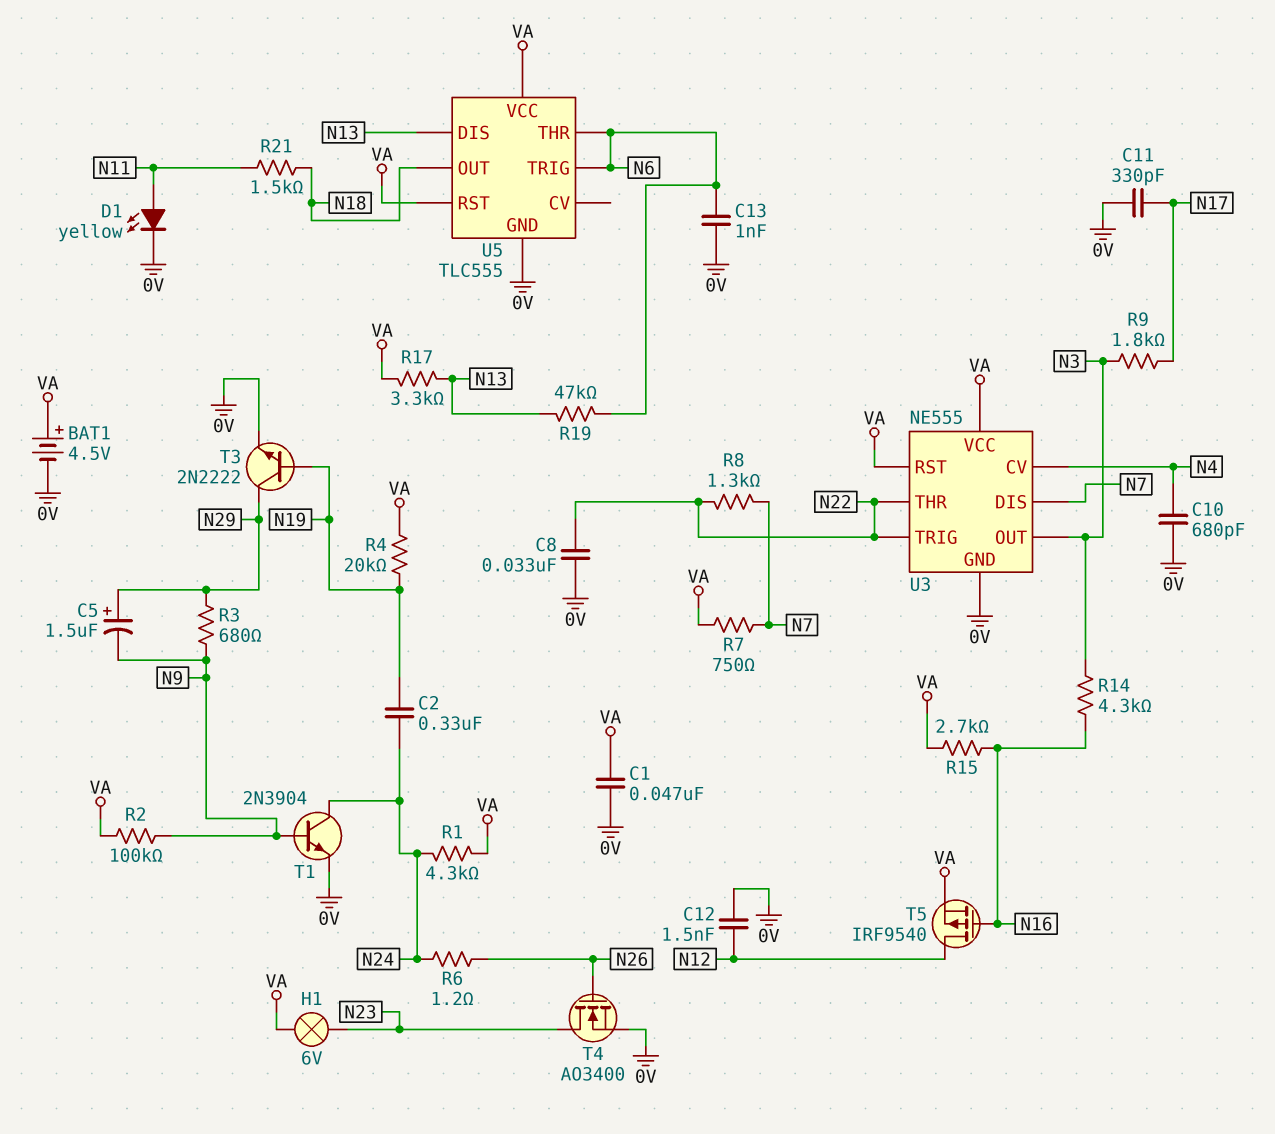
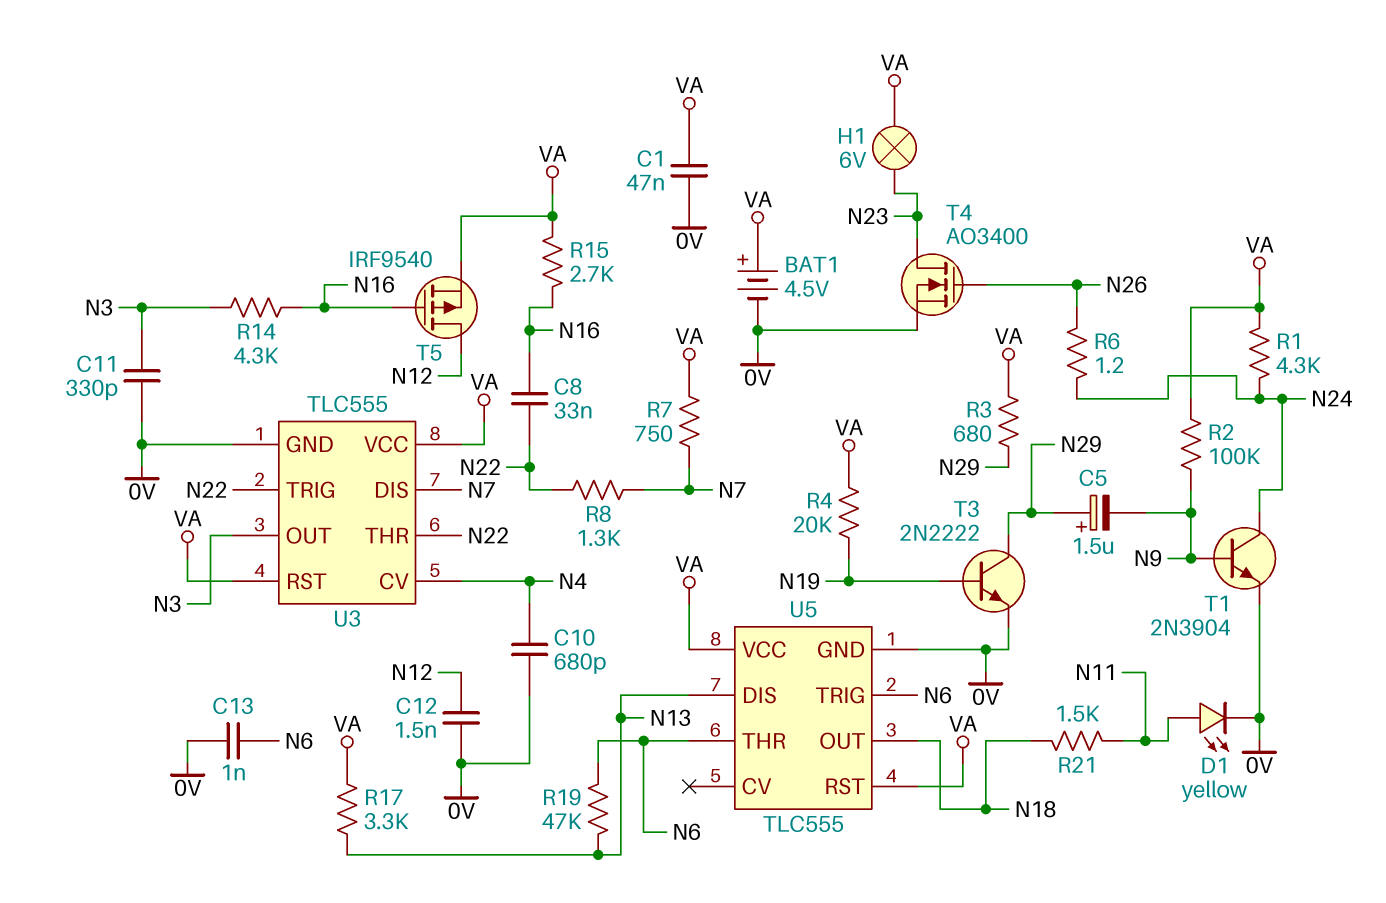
C2: 330nF (N19, N24) -> none
C8: 33nF (0V, N22) -> 33nF (N16, N22)
C11: 330pF (0V, N17) -> 330pF (0V, N3)
R3: 680 (N9, N29) -> 680 (N29, VA)
R9: 1.8k (N3, N17) -> none
U3: NE555 -> TLC555

